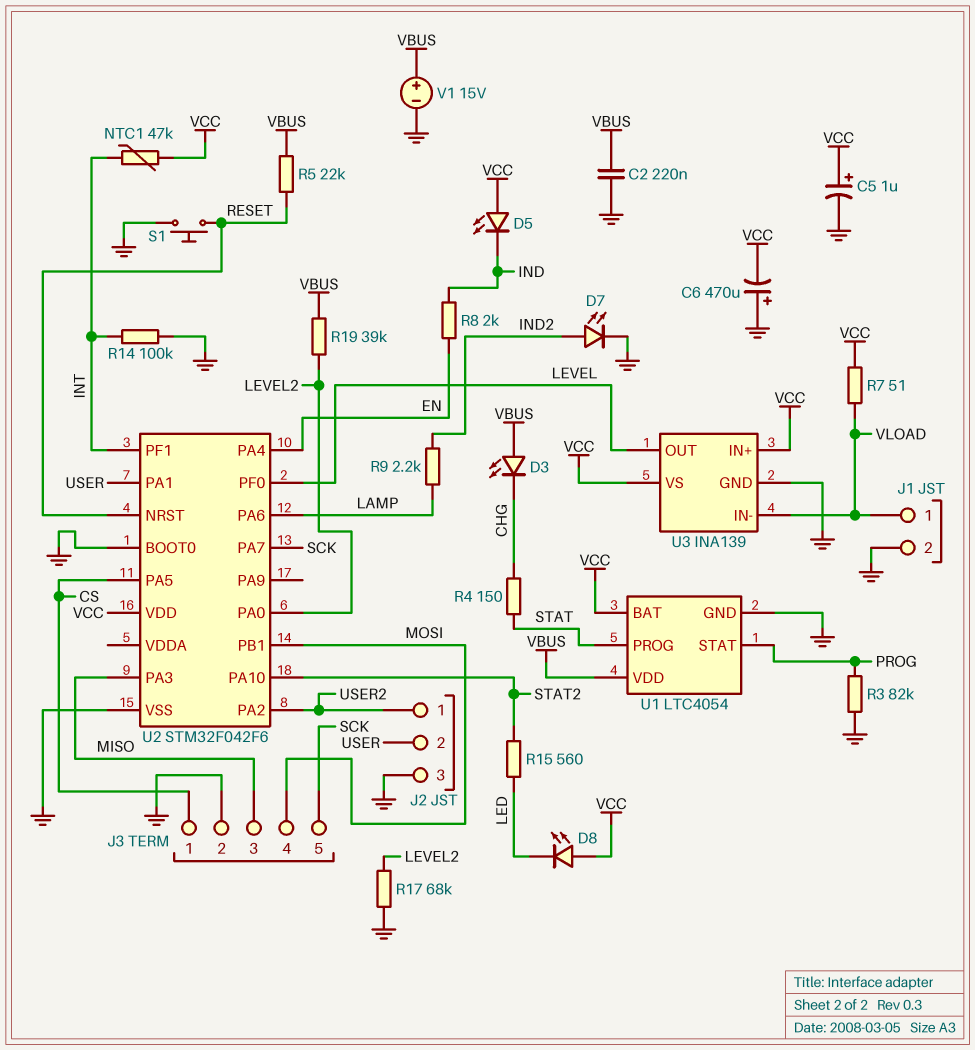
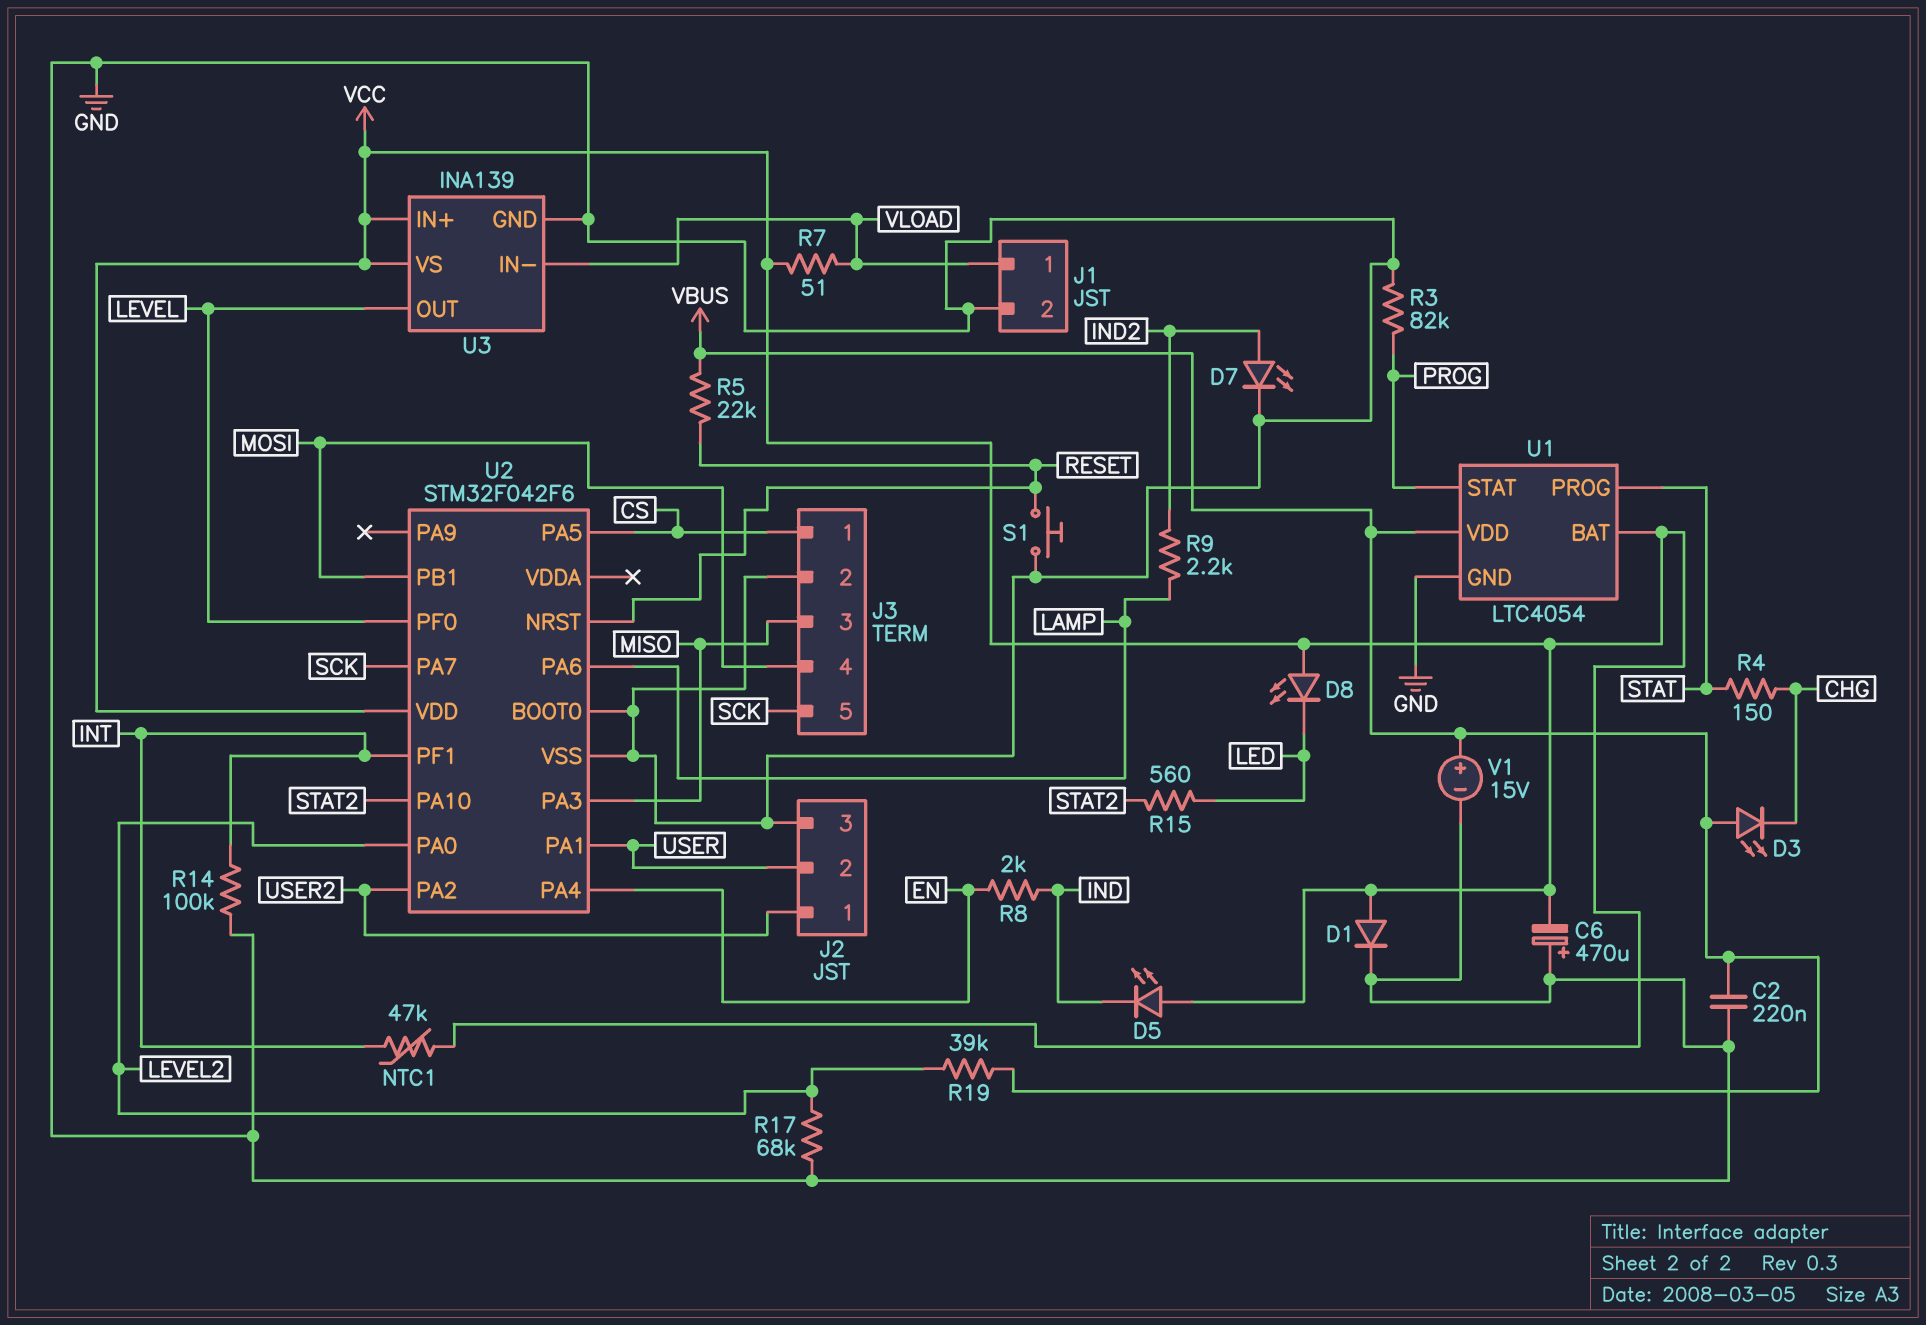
C5: 1uF (plus VCC, minus GND) -> none
D1: none -> diode (A VCC, K GND)

